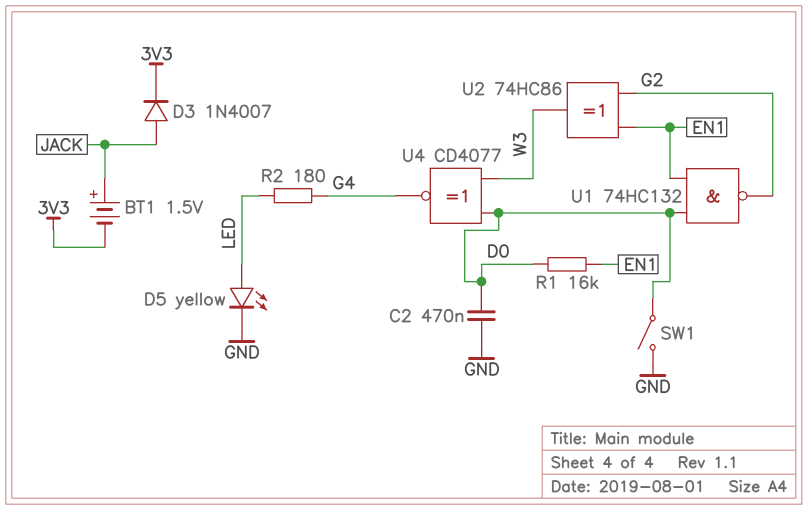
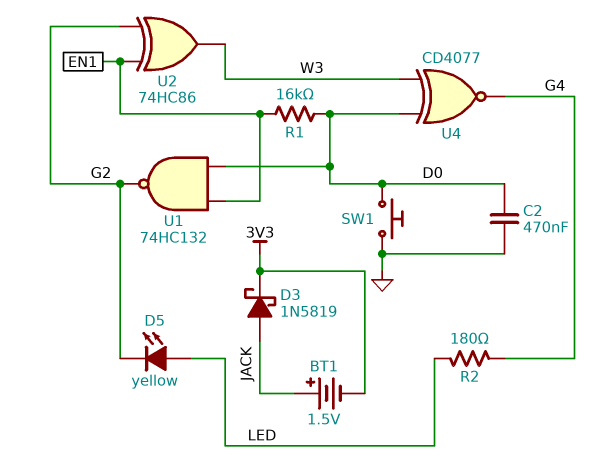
D3: diode 1N4007 (A JACK, K 3V3) -> schottky 1N5819 (A JACK, K 3V3)
D5: LED yellow (A LED, K GND) -> LED yellow (A LED, K G2)
SW1: switch (D0, GND) -> button (D0, GND)

